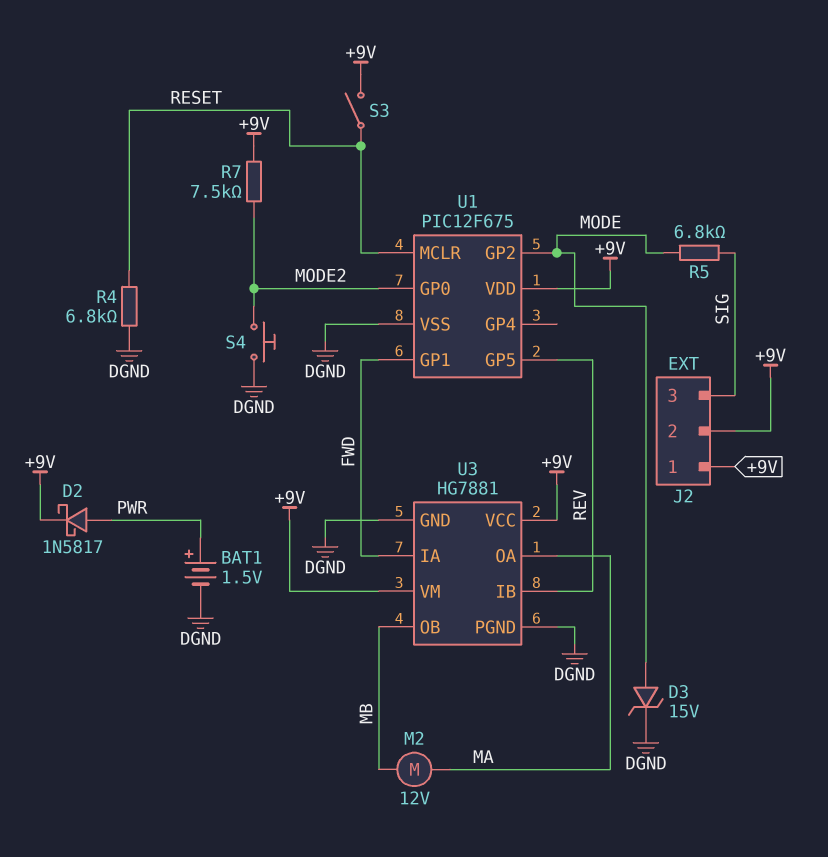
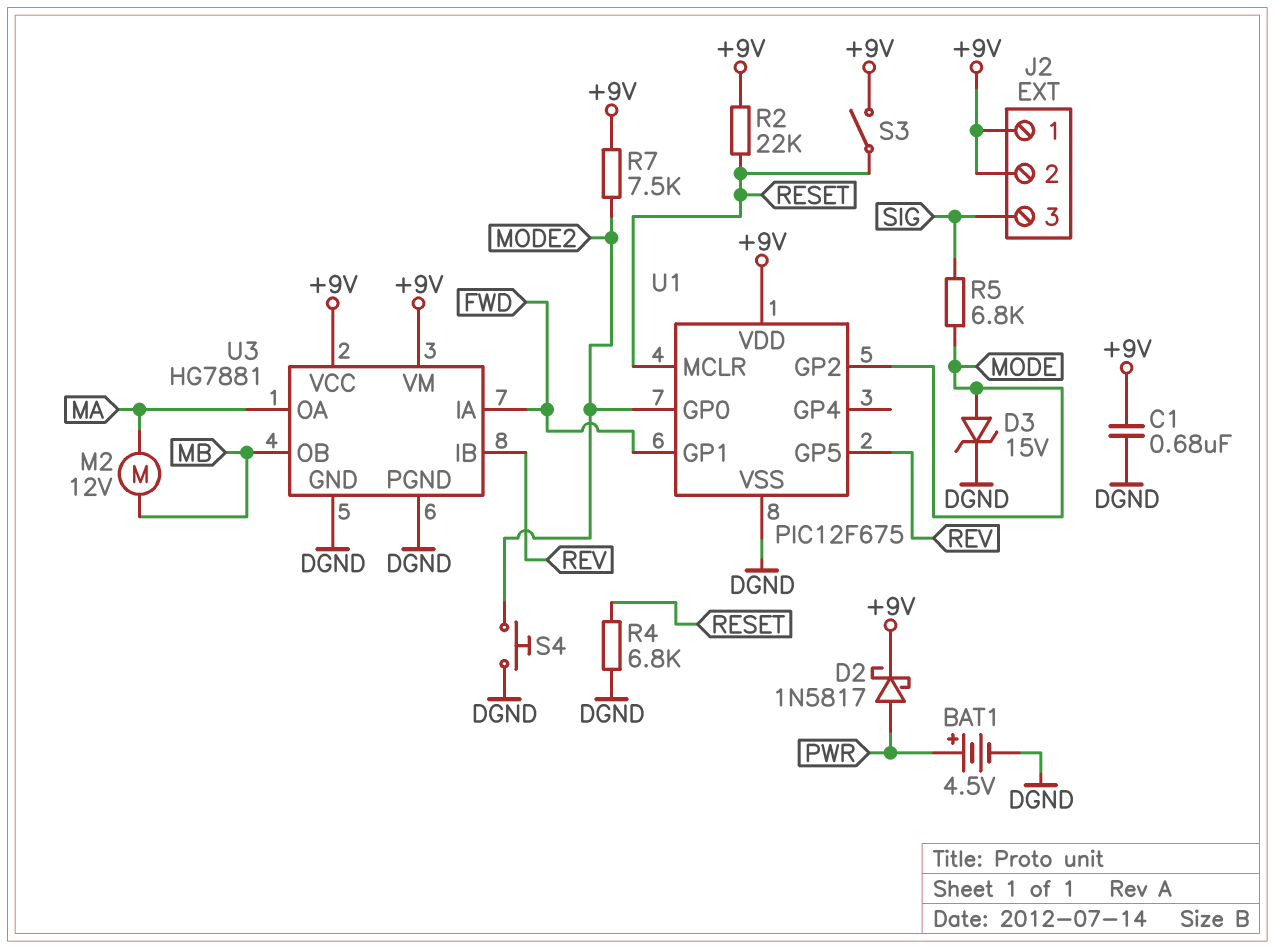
BAT1: 1.5V (plus PWR, minus DGND) -> 4.5V (plus PWR, minus DGND)
C1: none -> 680nF (+9V, DGND)
R2: none -> 22k (+9V, RESET)

